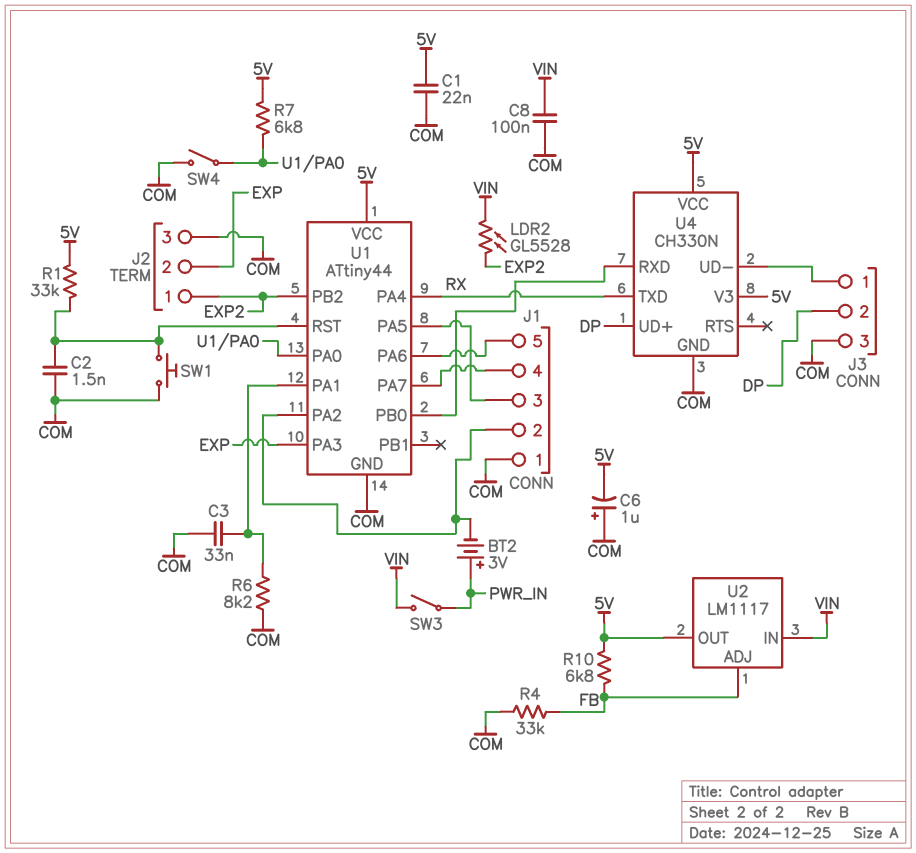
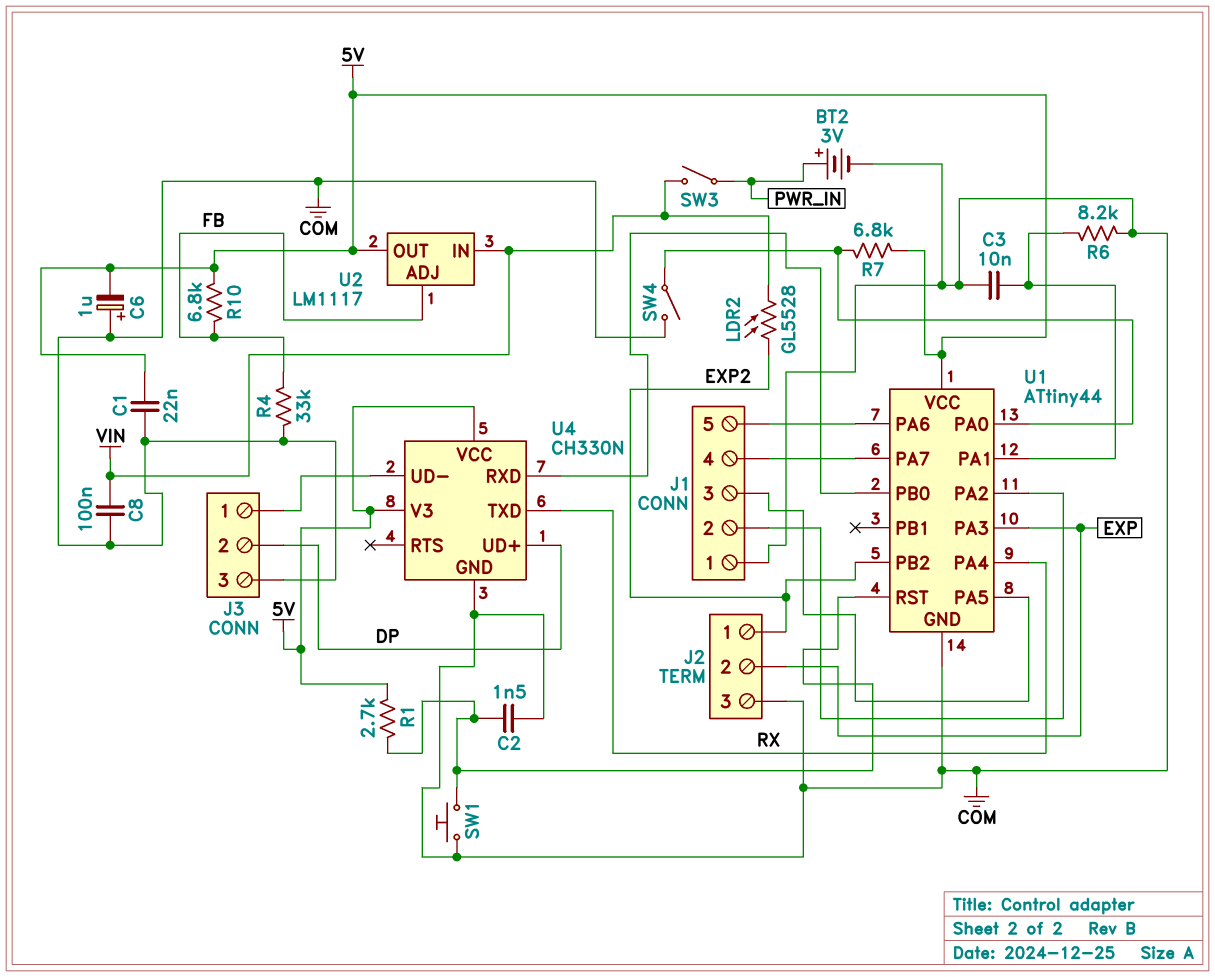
BT2: 3V (plus PWR_IN, minus J1/2) -> 3V (plus PWR_IN, minus COM)
C3: 33nF (COM, U1/PA1) -> 10nF (COM, U1/PA1)
R1: 33k (5V, U1/RST) -> 2.7k (5V, U1/RST)

